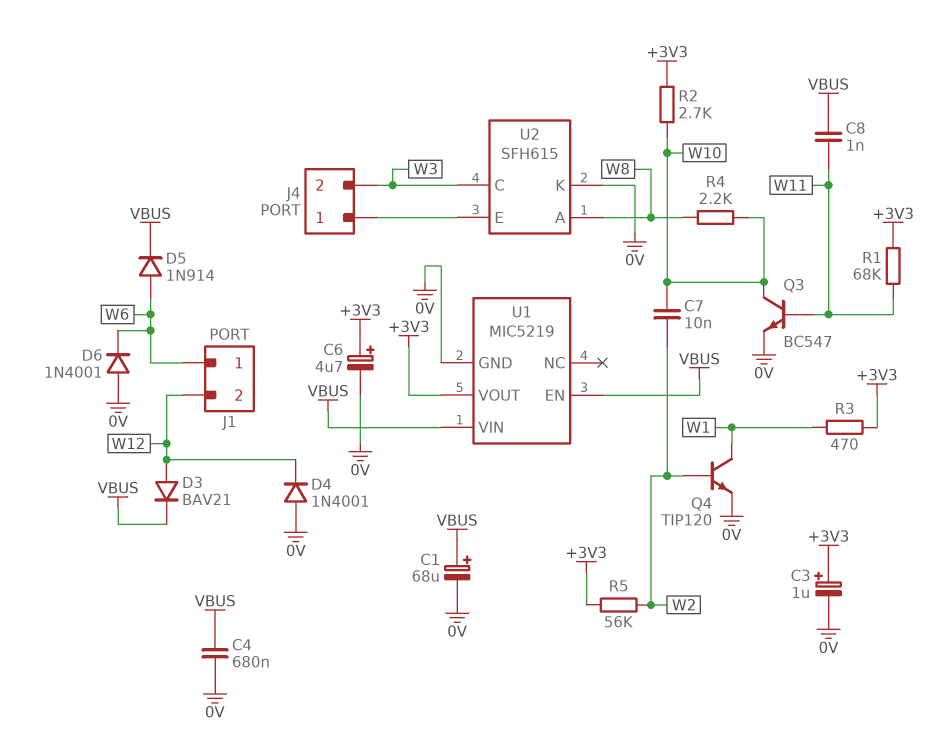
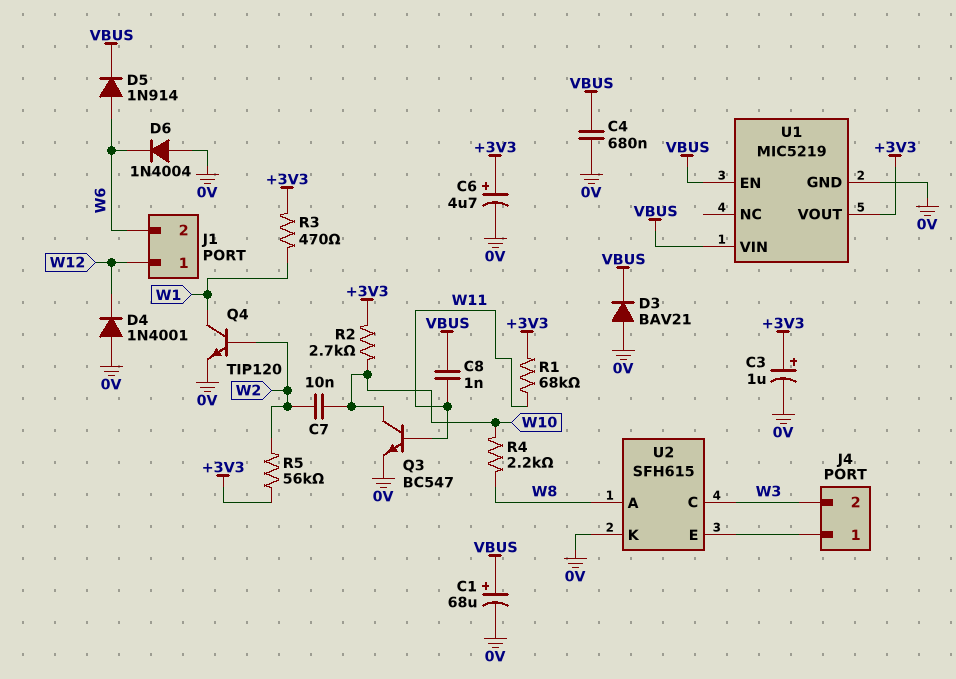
D3: diode BAV21 (A W12, K VBUS) -> diode BAV21 (A 0V, K VBUS)
D6: diode 1N4001 (A 0V, K W6) -> diode 1N4004 (A 0V, K W6)
J1 pin 1: W6 -> W12
J1 pin 2: W12 -> W6

